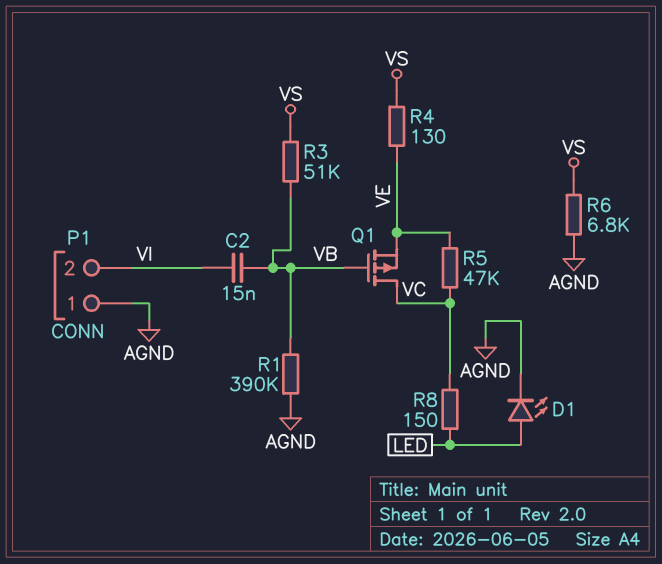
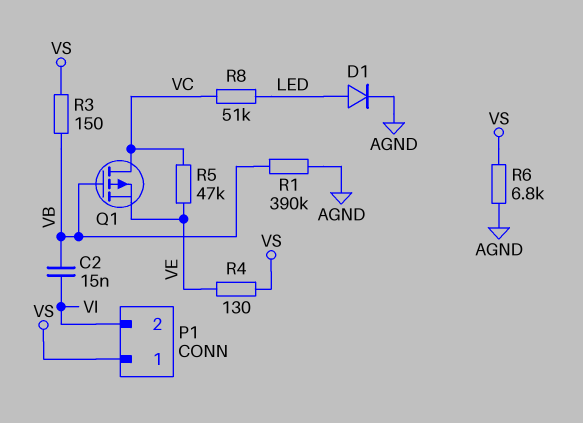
D1: LED (A LED, K AGND) -> diode (A LED, K AGND)
P1 pin 1: AGND -> VS
R3: 51k (VB, VS) -> 150 (VB, VS)
R8: 150 (LED, VC) -> 51k (LED, VC)

